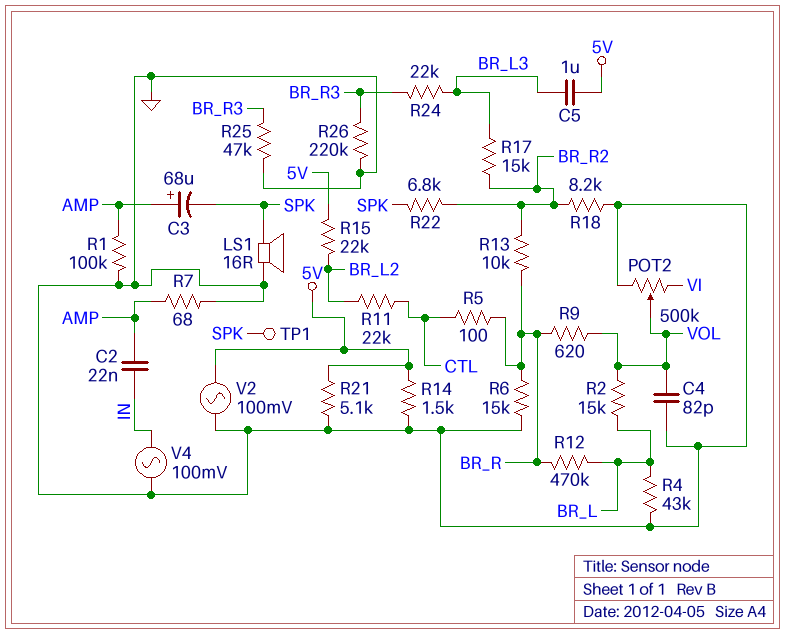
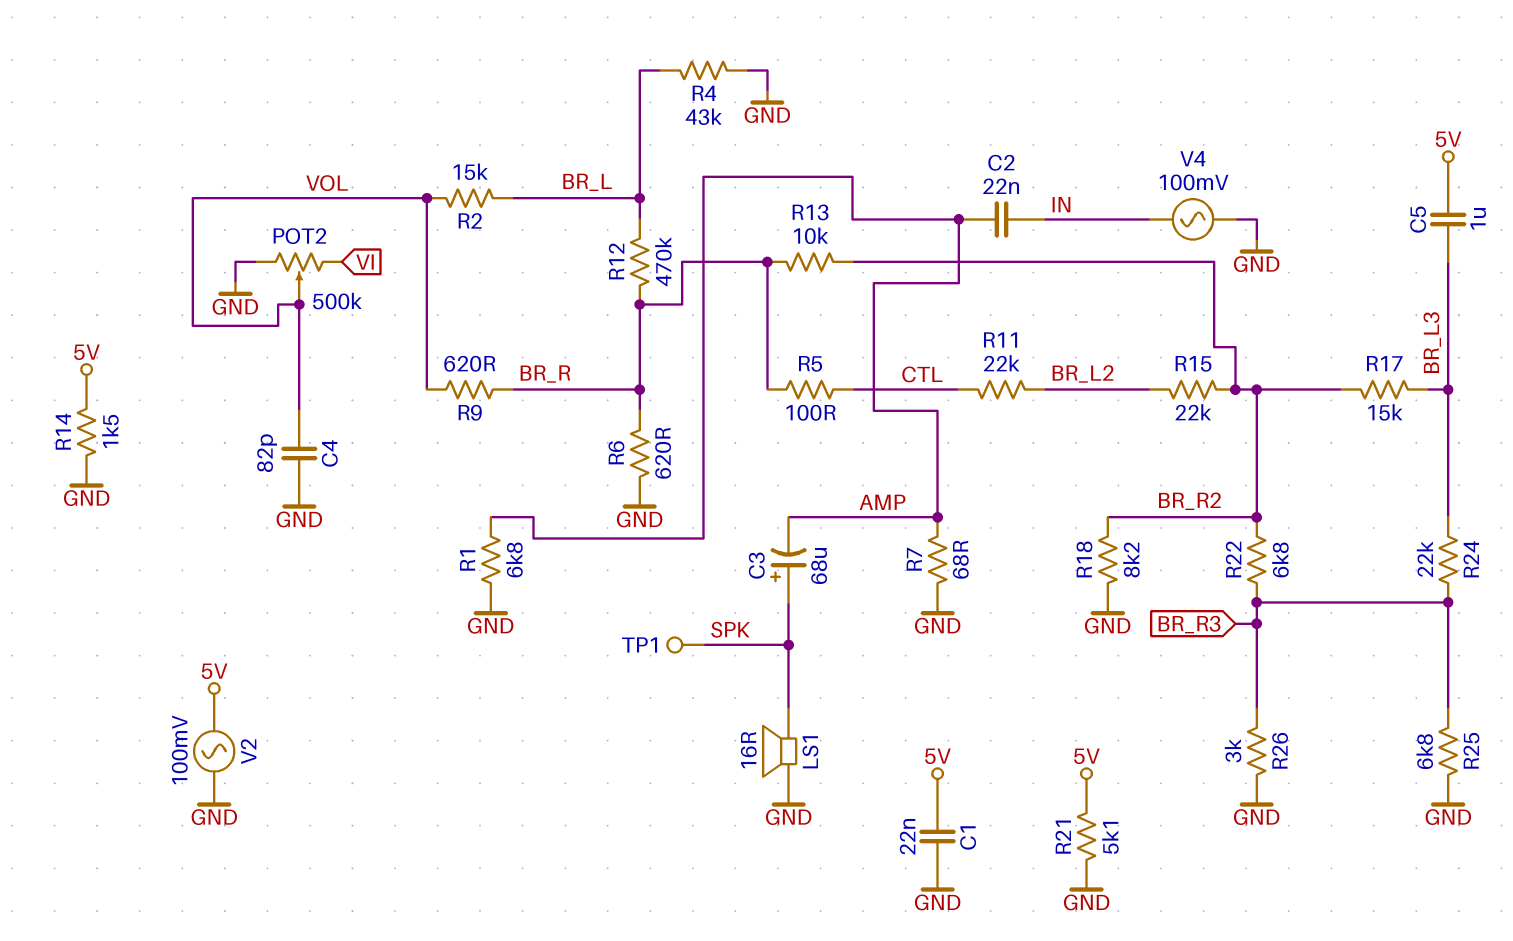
C1: none -> 22nF (5V, GND)
C3: 68uF (plus AMP, minus SPK) -> 68uF (plus SPK, minus AMP)
R1: 100k (AMP, GND) -> 6.8k (AMP, GND)
R6: 15k (BR_R, GND) -> 620 (BR_R, GND)
R15: 22k (5V, BR_L2) -> 22k (BR_L2, BR_R2)
R22: 6.8k (BR_R2, SPK) -> 6.8k (BR_R2, BR_R3)
R25: 47k (BR_R3, GND) -> 6.8k (BR_R3, GND)
R26: 220k (BR_R3, GND) -> 3k (BR_R3, GND)

